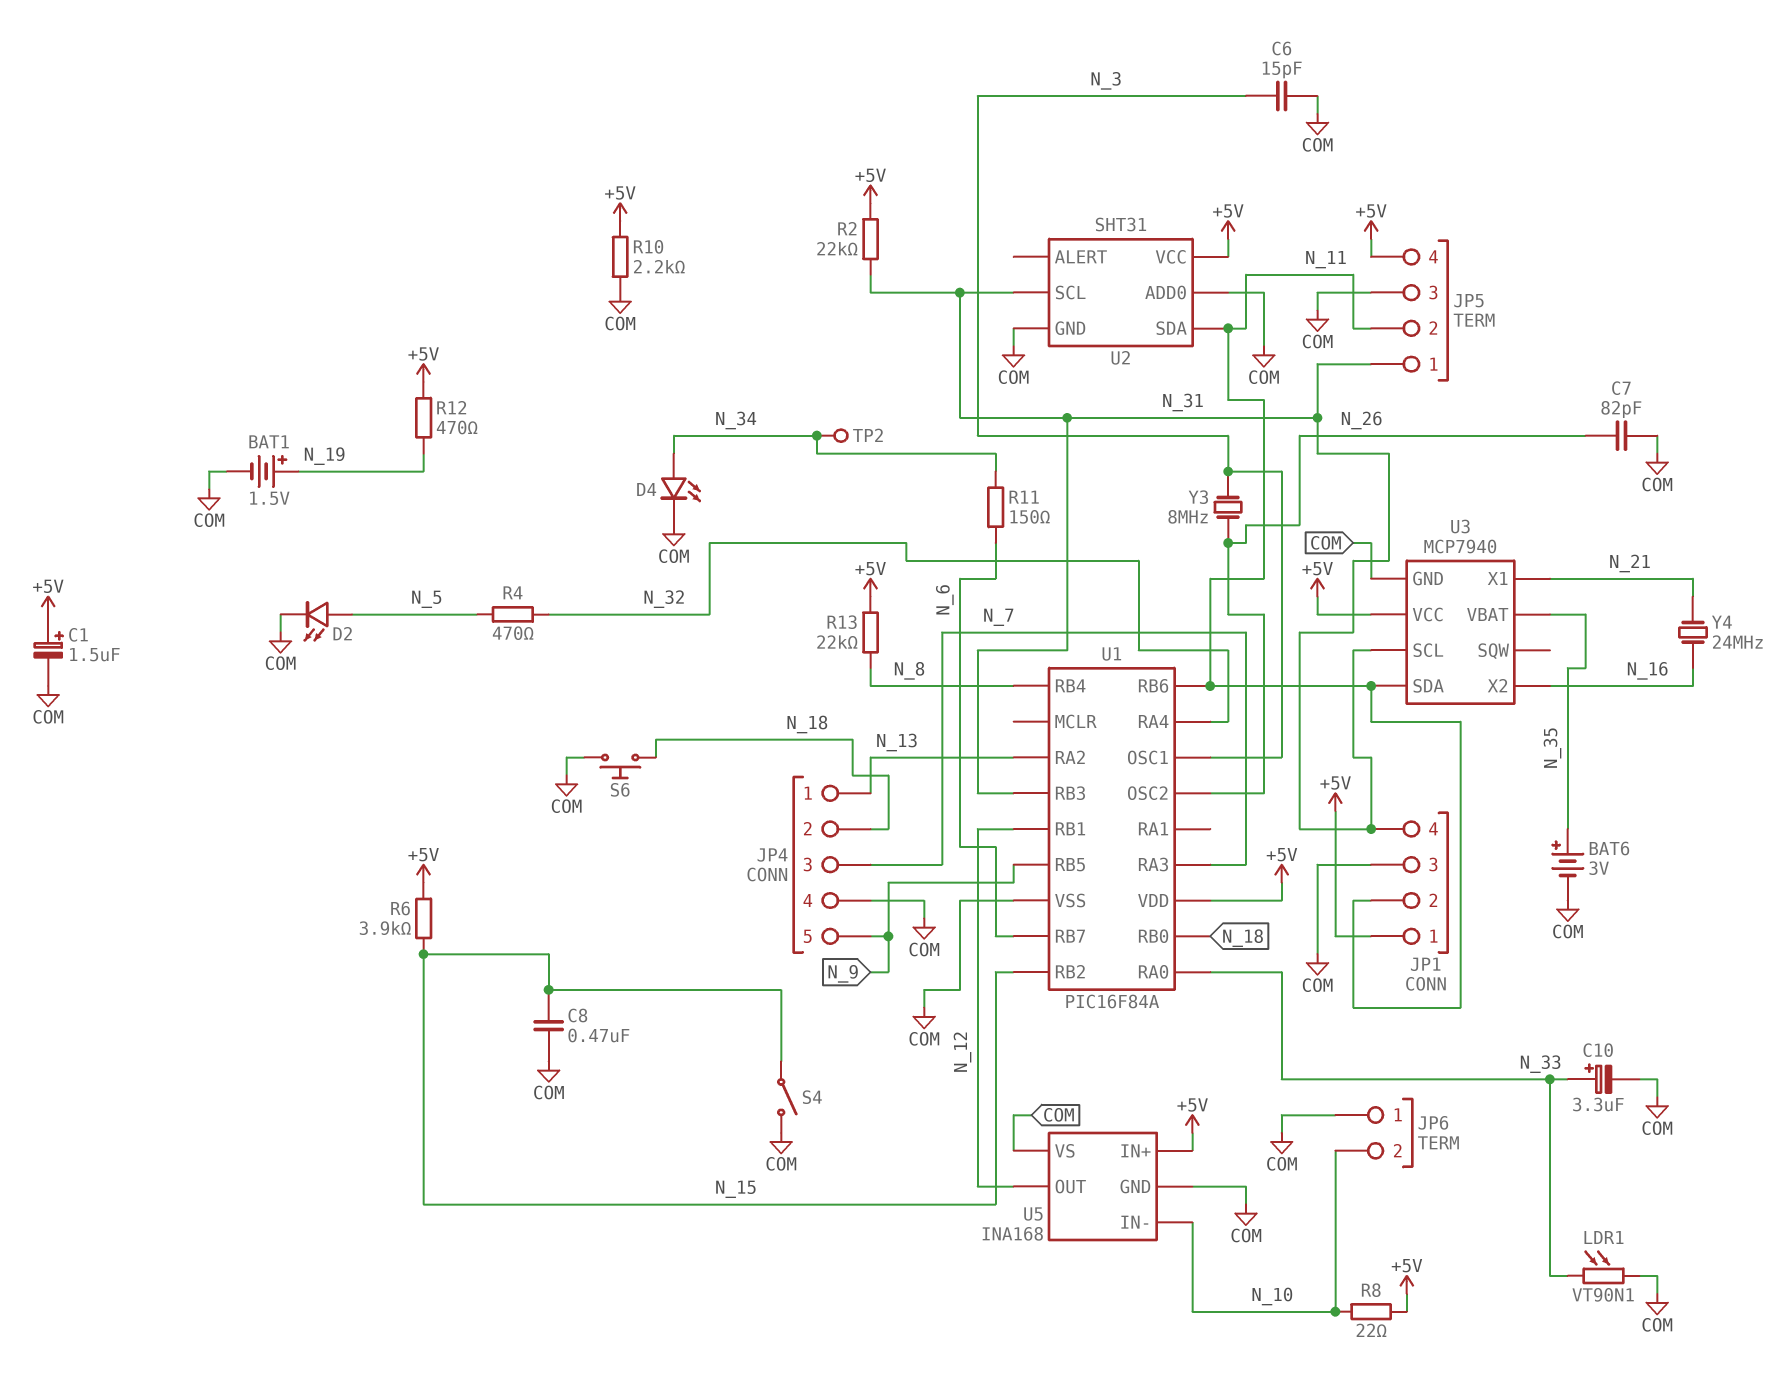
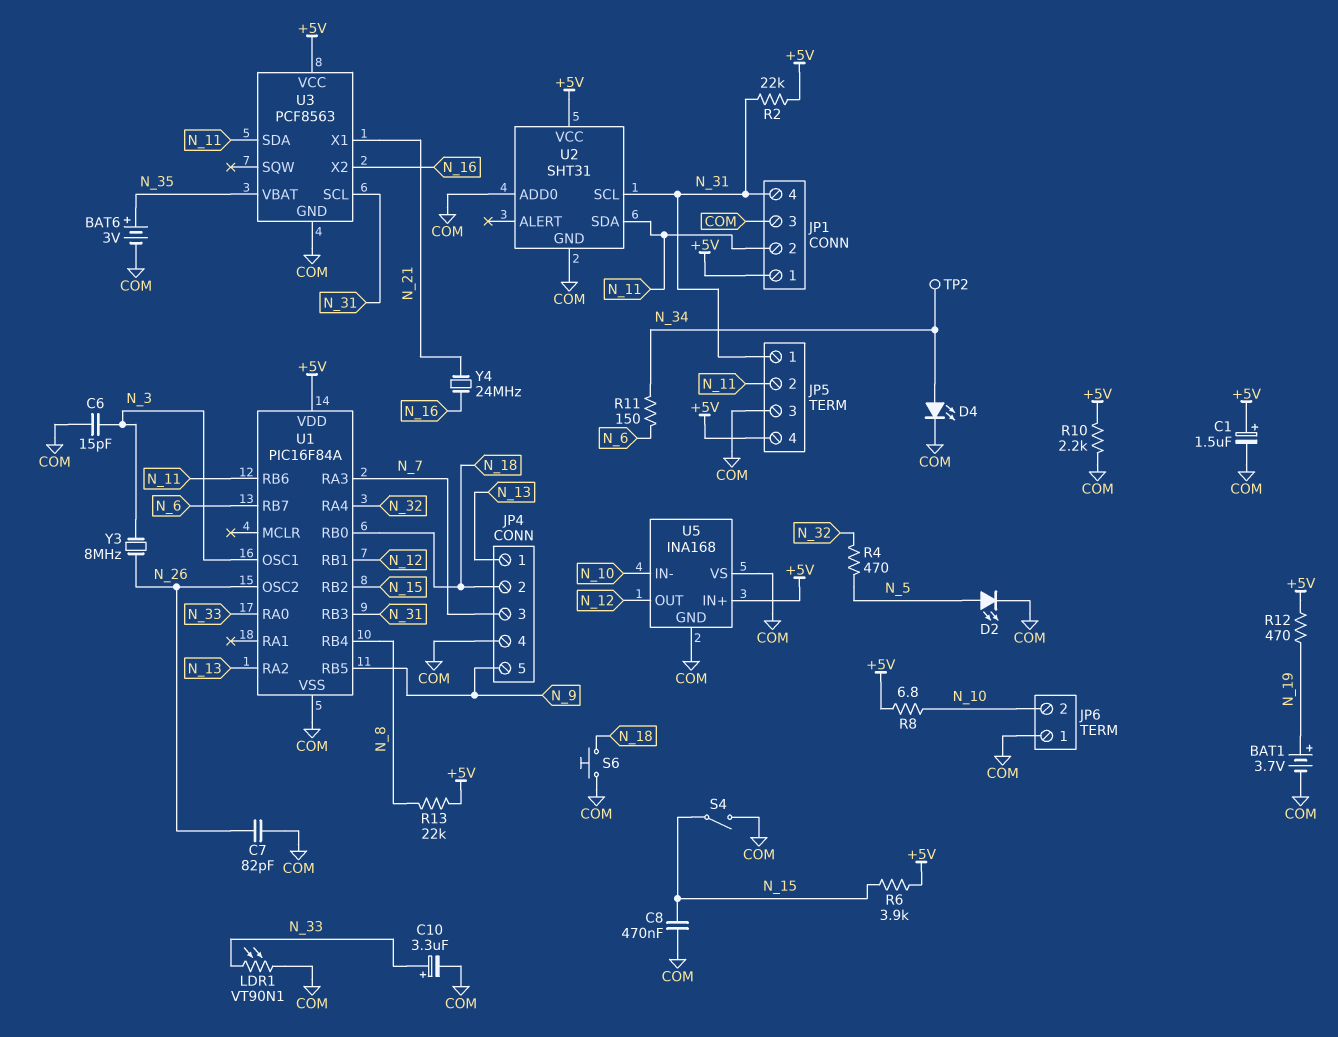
BAT1: 1.5V (plus N_19, minus COM) -> 3.7V (plus N_19, minus COM)
R8: 22 (+5V, N_10) -> 6.8 (+5V, N_10)
U3: MCP7940 -> PCF8563

